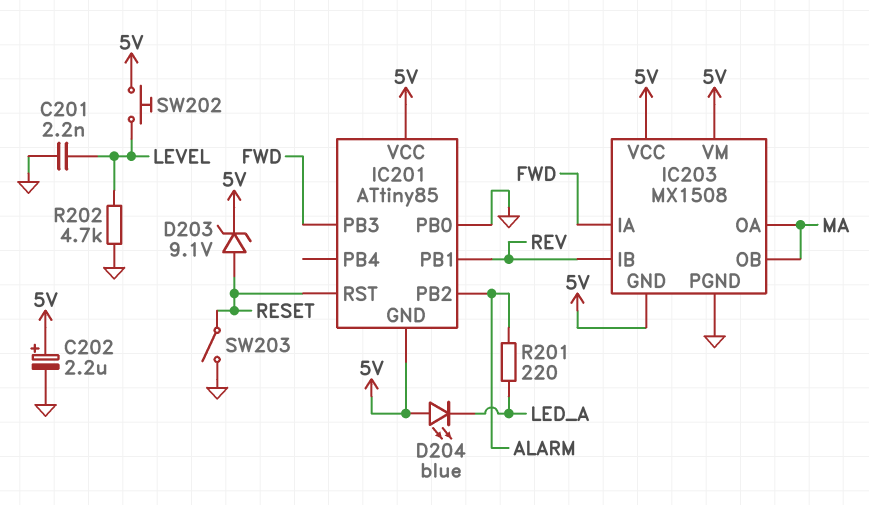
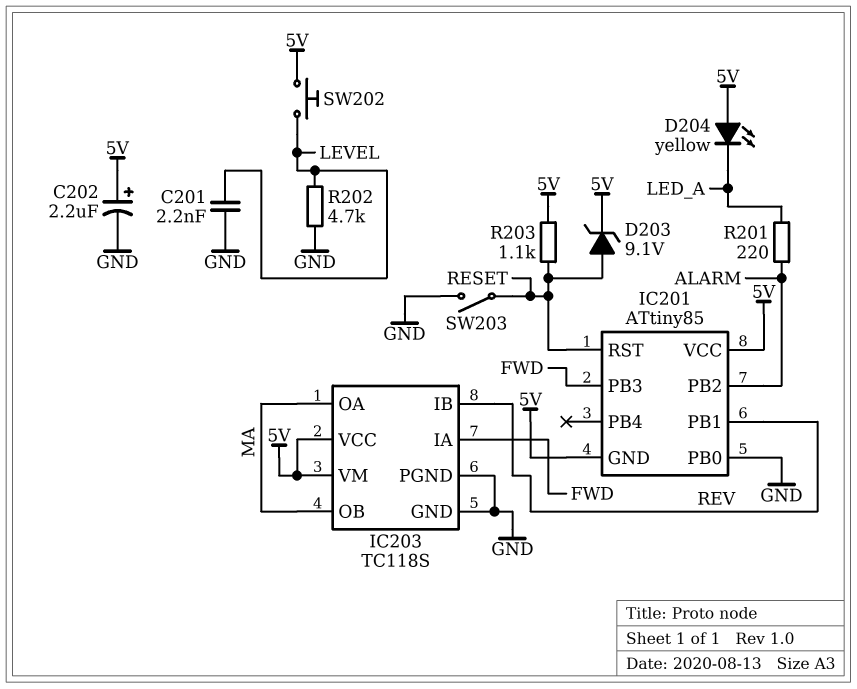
D204: LED blue (A 5V, K LED_A) -> LED yellow (A 5V, K LED_A)
IC203: MX1508 -> TC118S
IC203 pin GND: 5V -> GND
R203: none -> 1.1k (5V, RESET)

